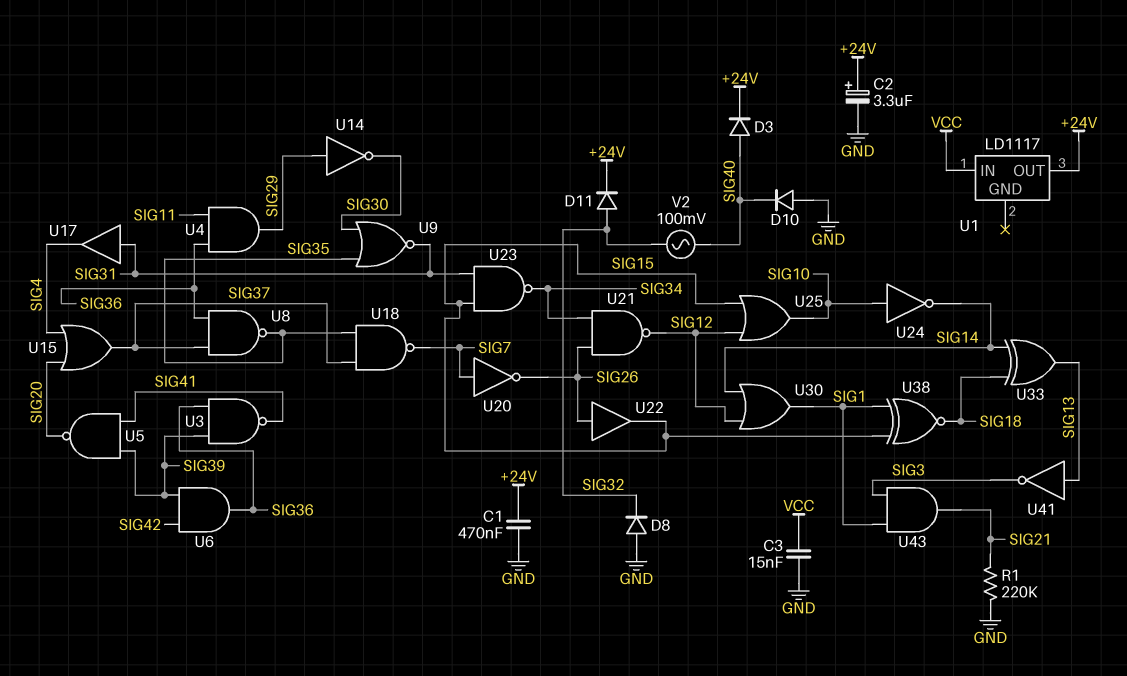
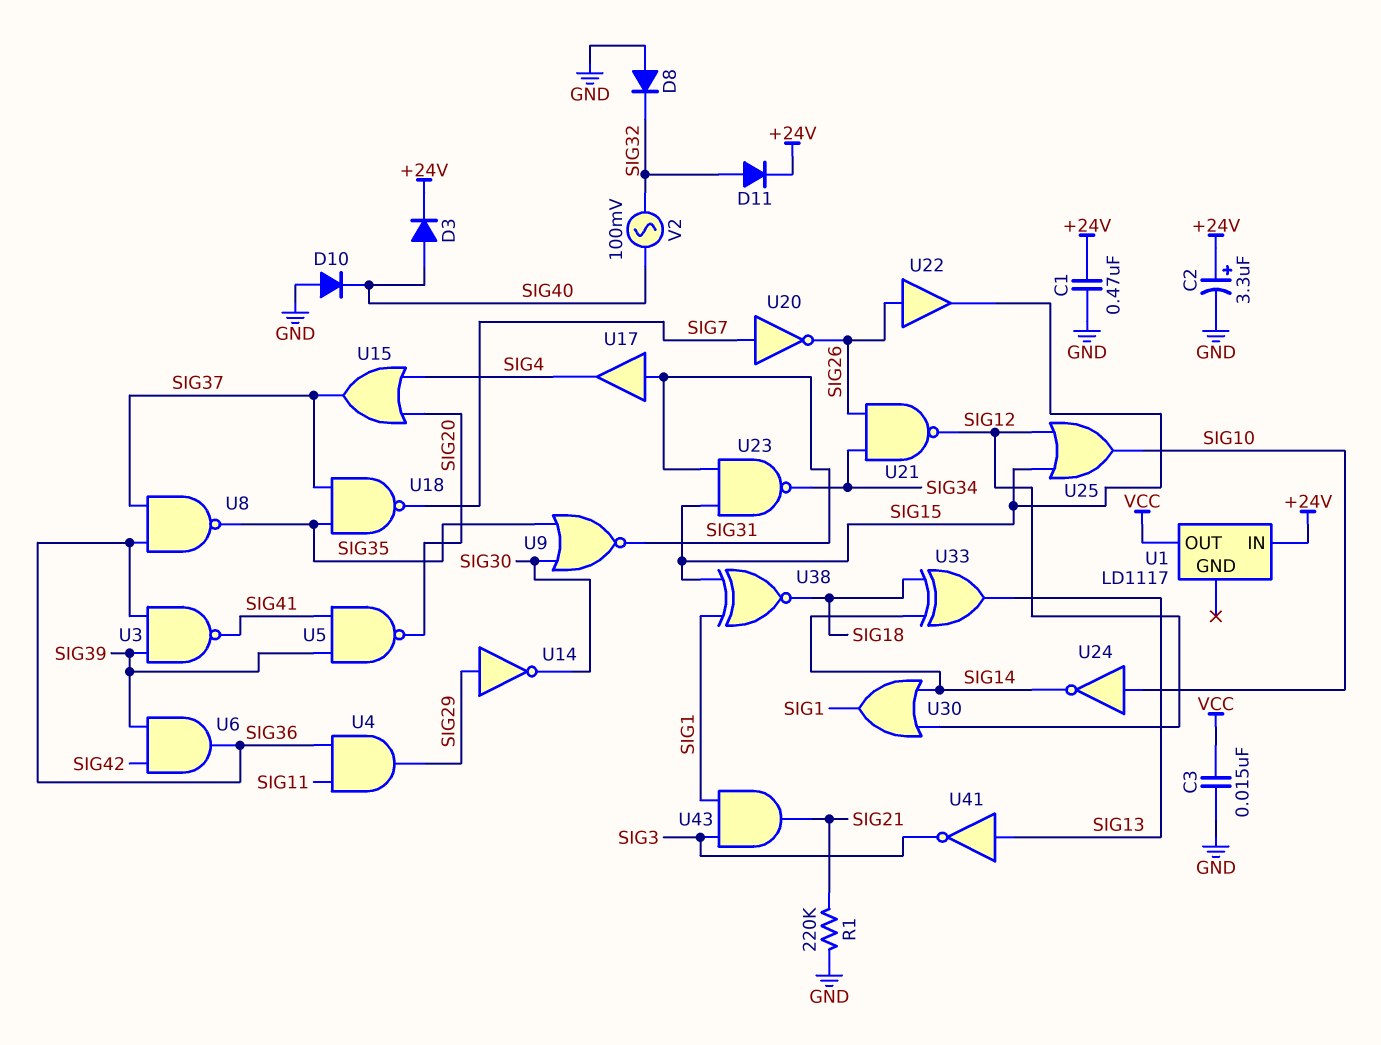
U1 pin IN: VCC -> +24V
U1 pin OUT: +24V -> VCC

